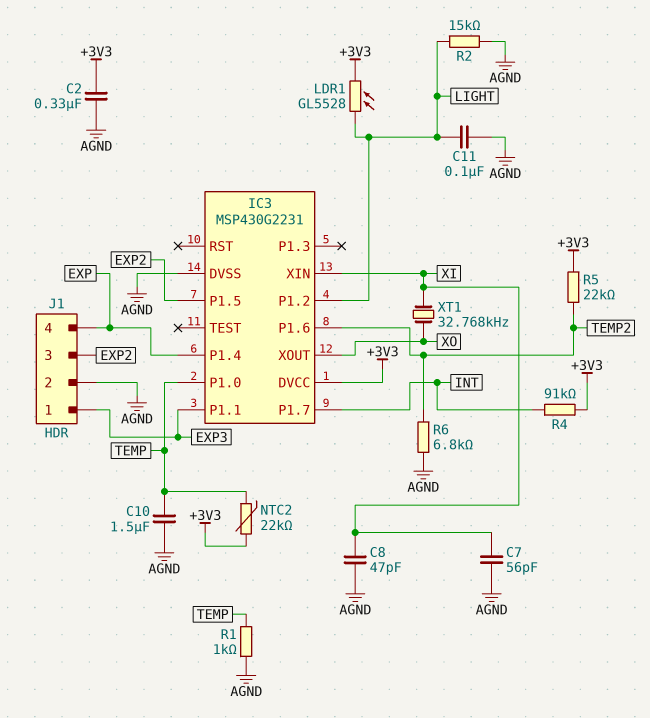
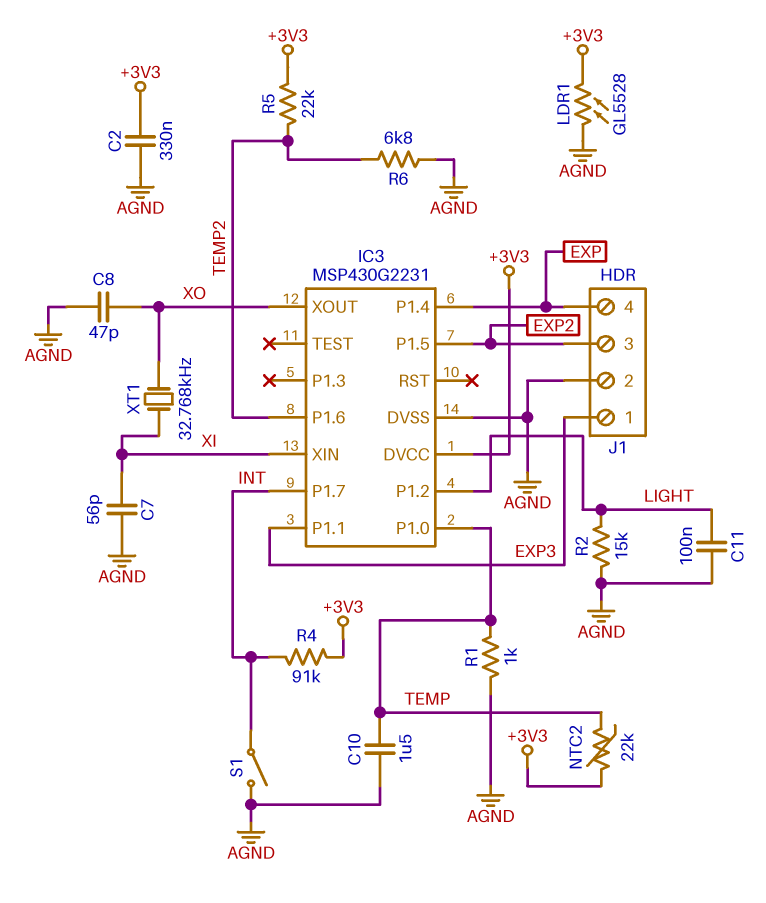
C8: 47pF (AGND, XI) -> 47pF (AGND, XO)
LDR1: GL5528 (+3V3, LIGHT) -> GL5528 (+3V3, AGND)
S1: none -> switch (AGND, INT)

